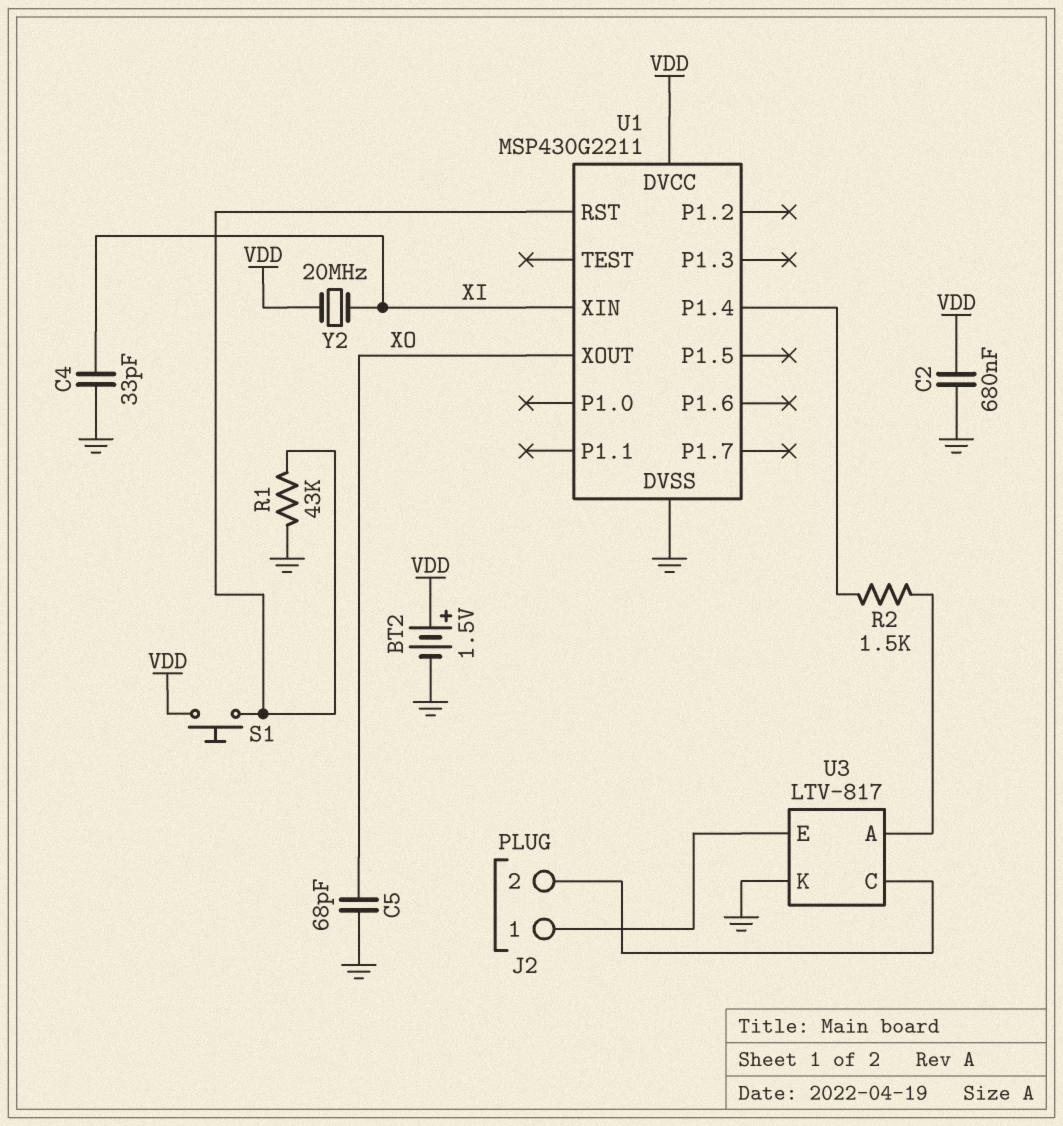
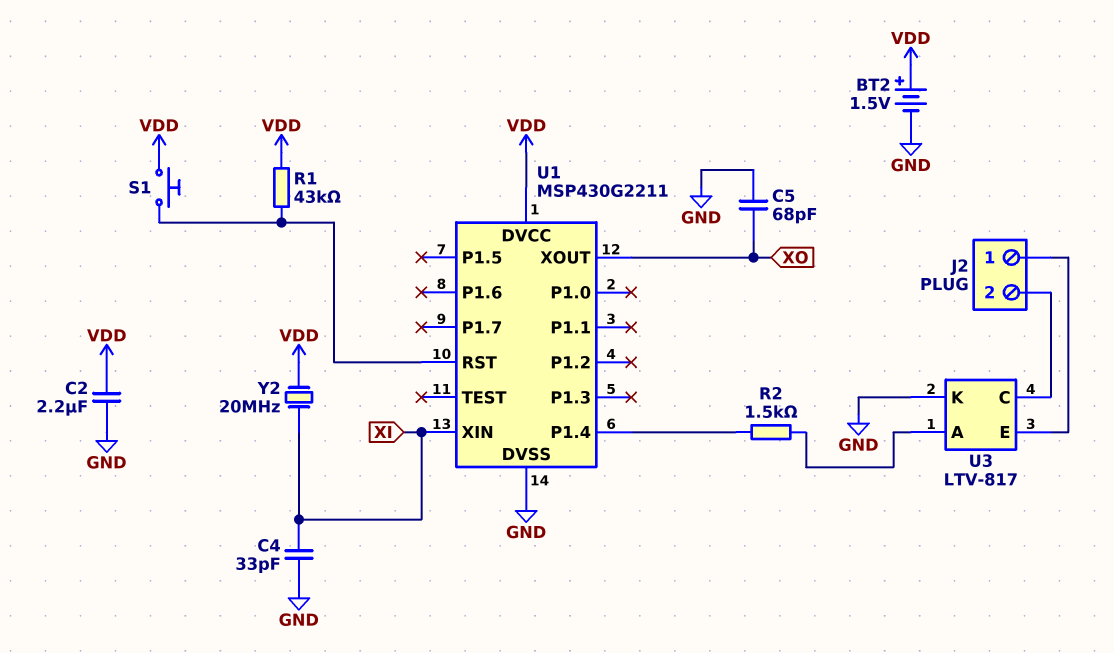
C2: 680nF (GND, VDD) -> 2.2uF (GND, VDD)
R1: 43k (GND, U1/RST) -> 43k (U1/RST, VDD)

